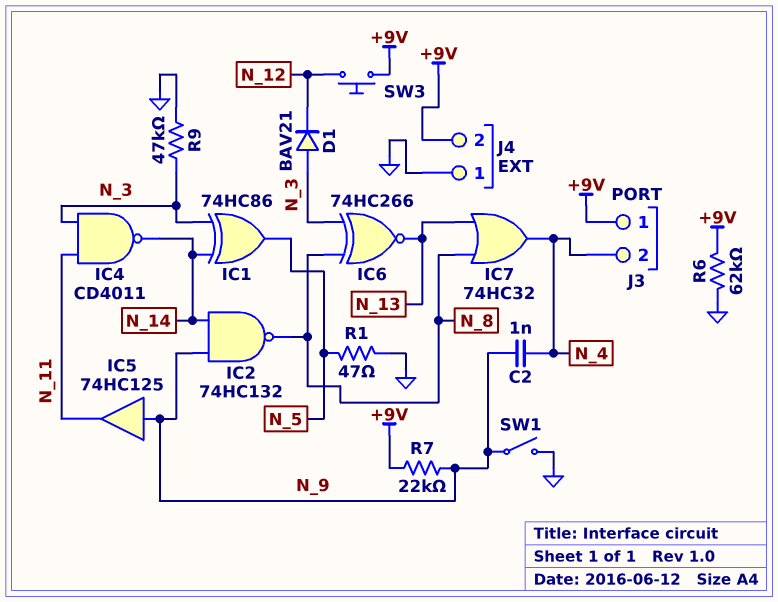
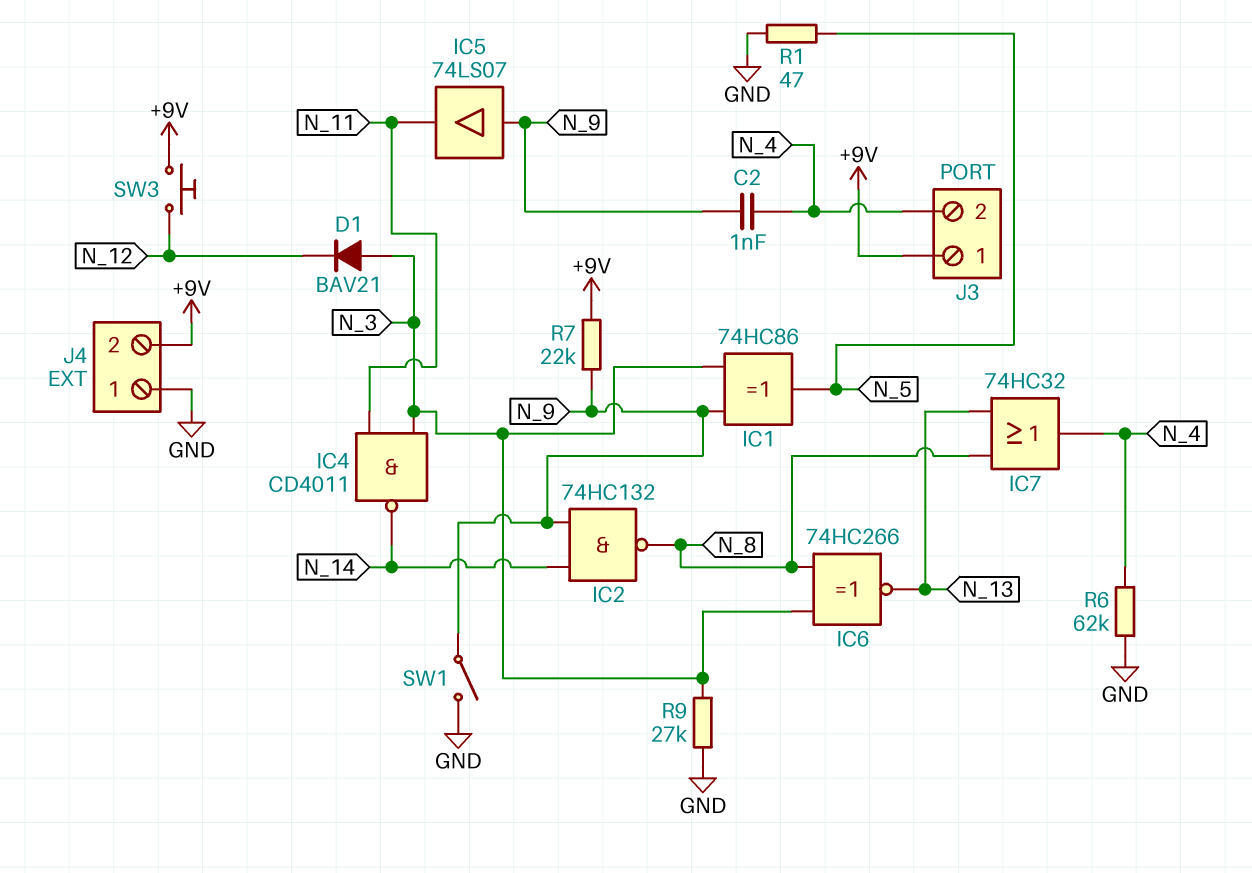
IC1: XOR 74HC86 (in N_3, in N_14, out N_5) -> XOR 74HC86 (in N_3, in N_9, out N_5)
IC5: buffer 74HC125 (in N_9, out N_11) -> buffer 74LS07 (in N_9, out N_11)
R6: 62k (+9V, GND) -> 62k (GND, N_4)
R9: 47k (GND, N_3) -> 27k (GND, N_3)

